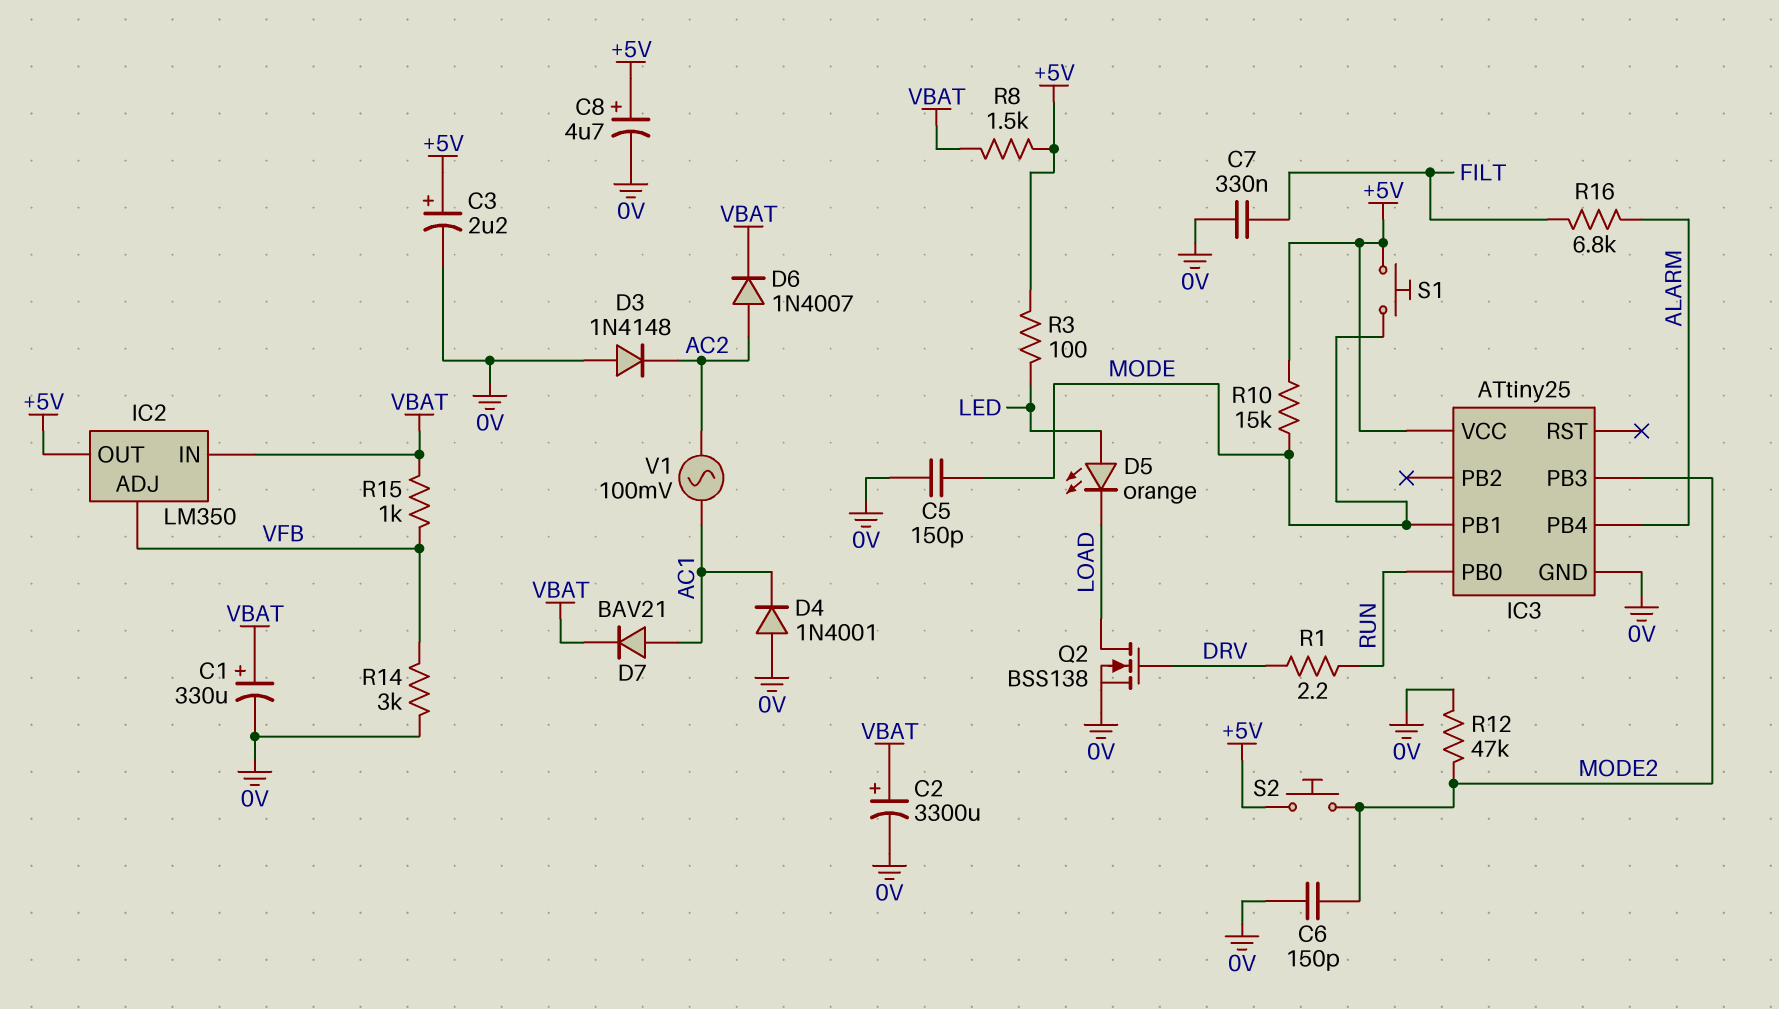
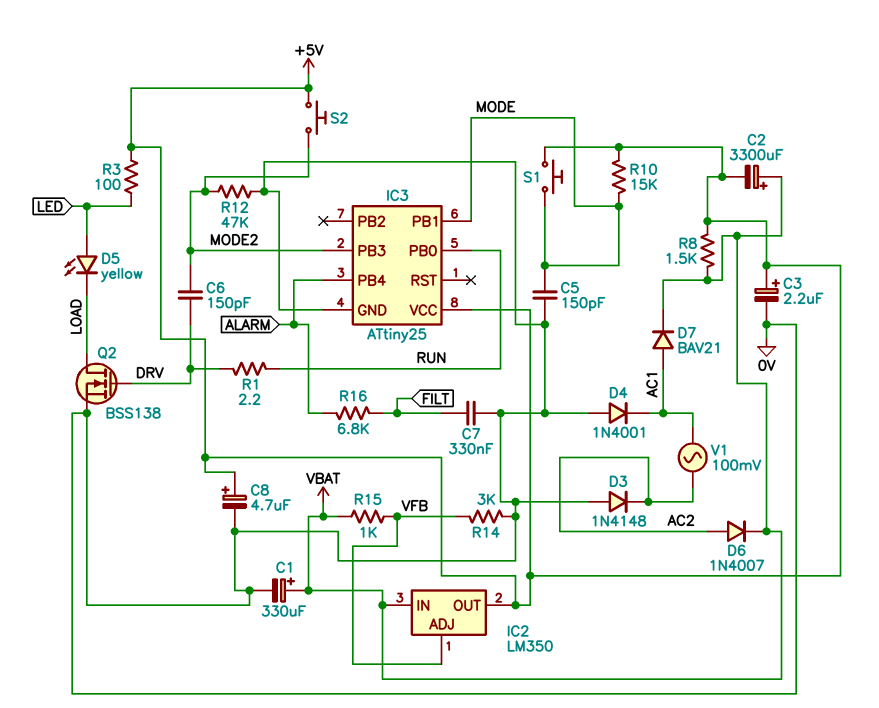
C2: 3300uF (plus VBAT, minus 0V) -> 3300uF (plus VBAT, minus +5V)
C6: 150pF (0V, MODE2) -> 150pF (DRV, MODE2)
D5: LED orange (A LED, K LOAD) -> LED yellow (A LED, K LOAD)

